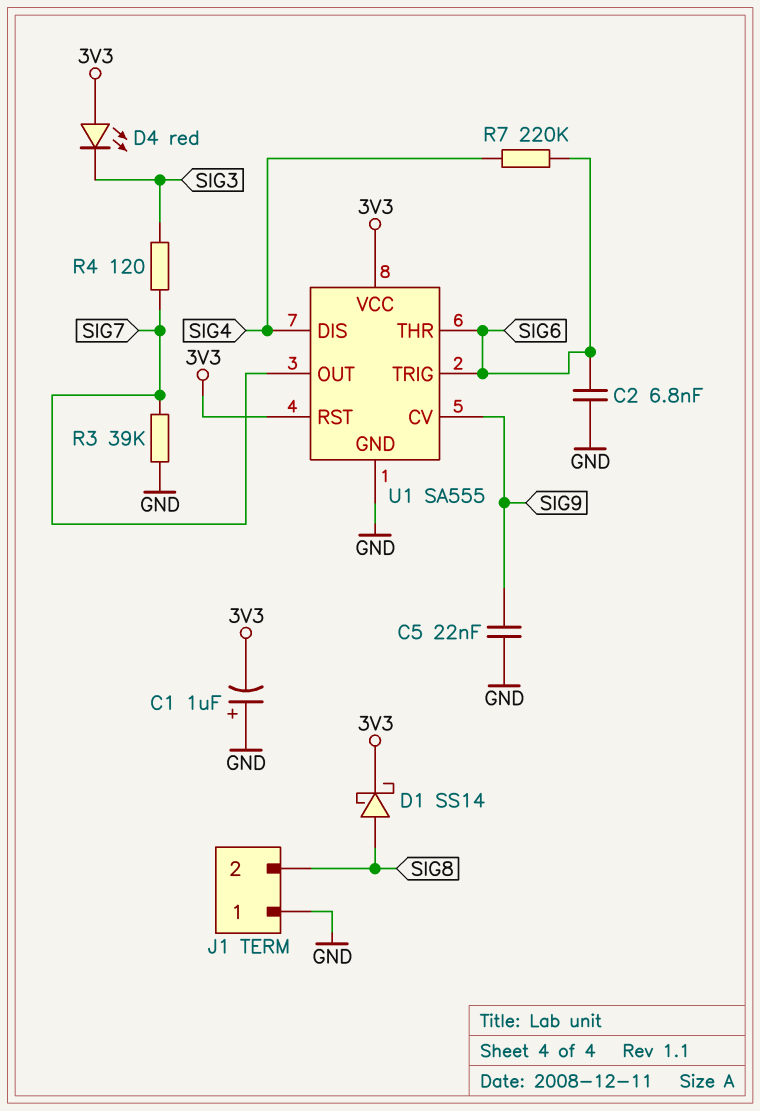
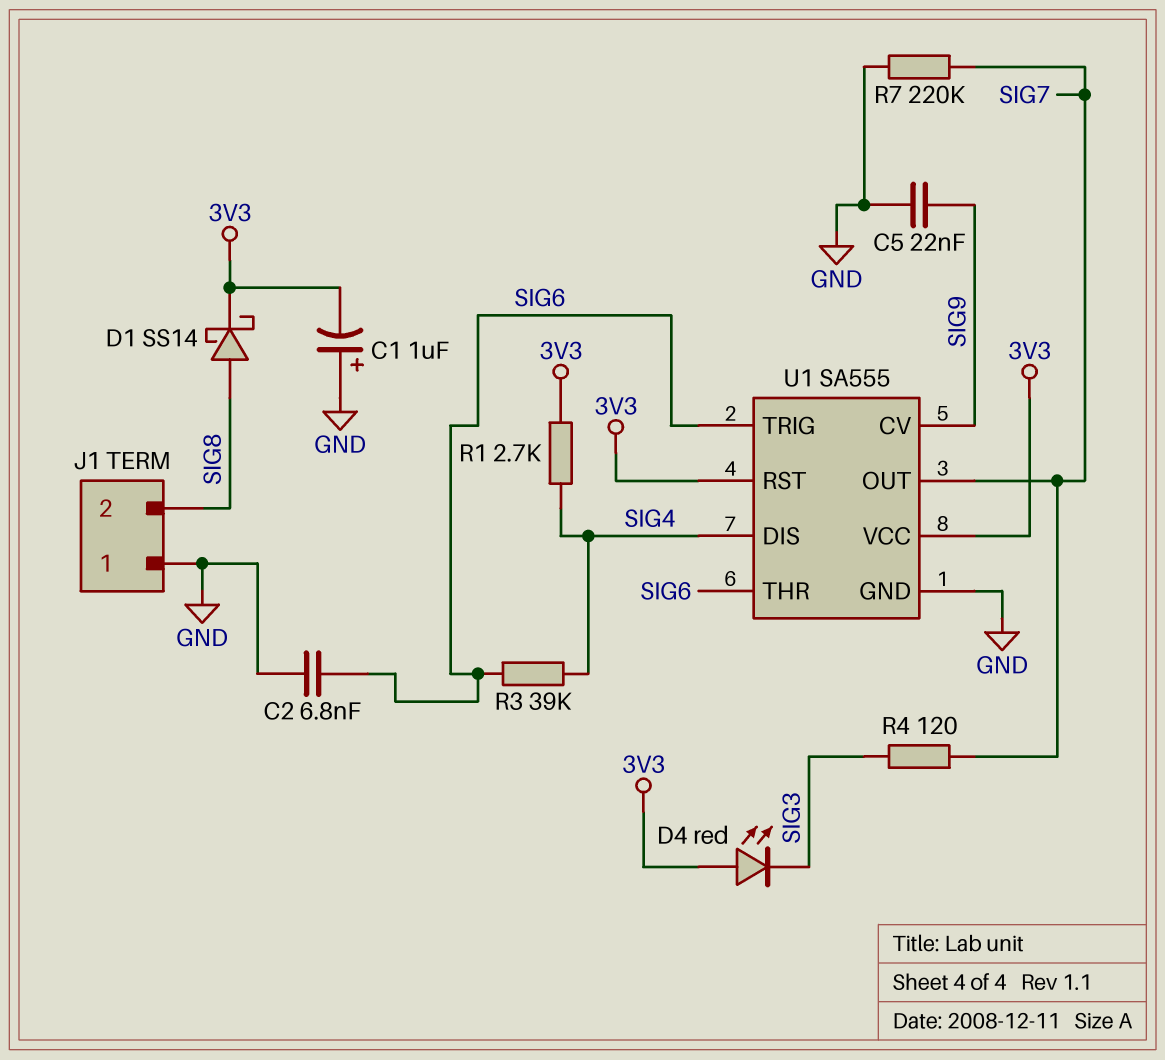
R1: none -> 2.7k (3V3, SIG4)
R3: 39k (GND, SIG7) -> 39k (SIG4, SIG6)
R7: 220k (SIG4, SIG6) -> 220k (GND, SIG7)

